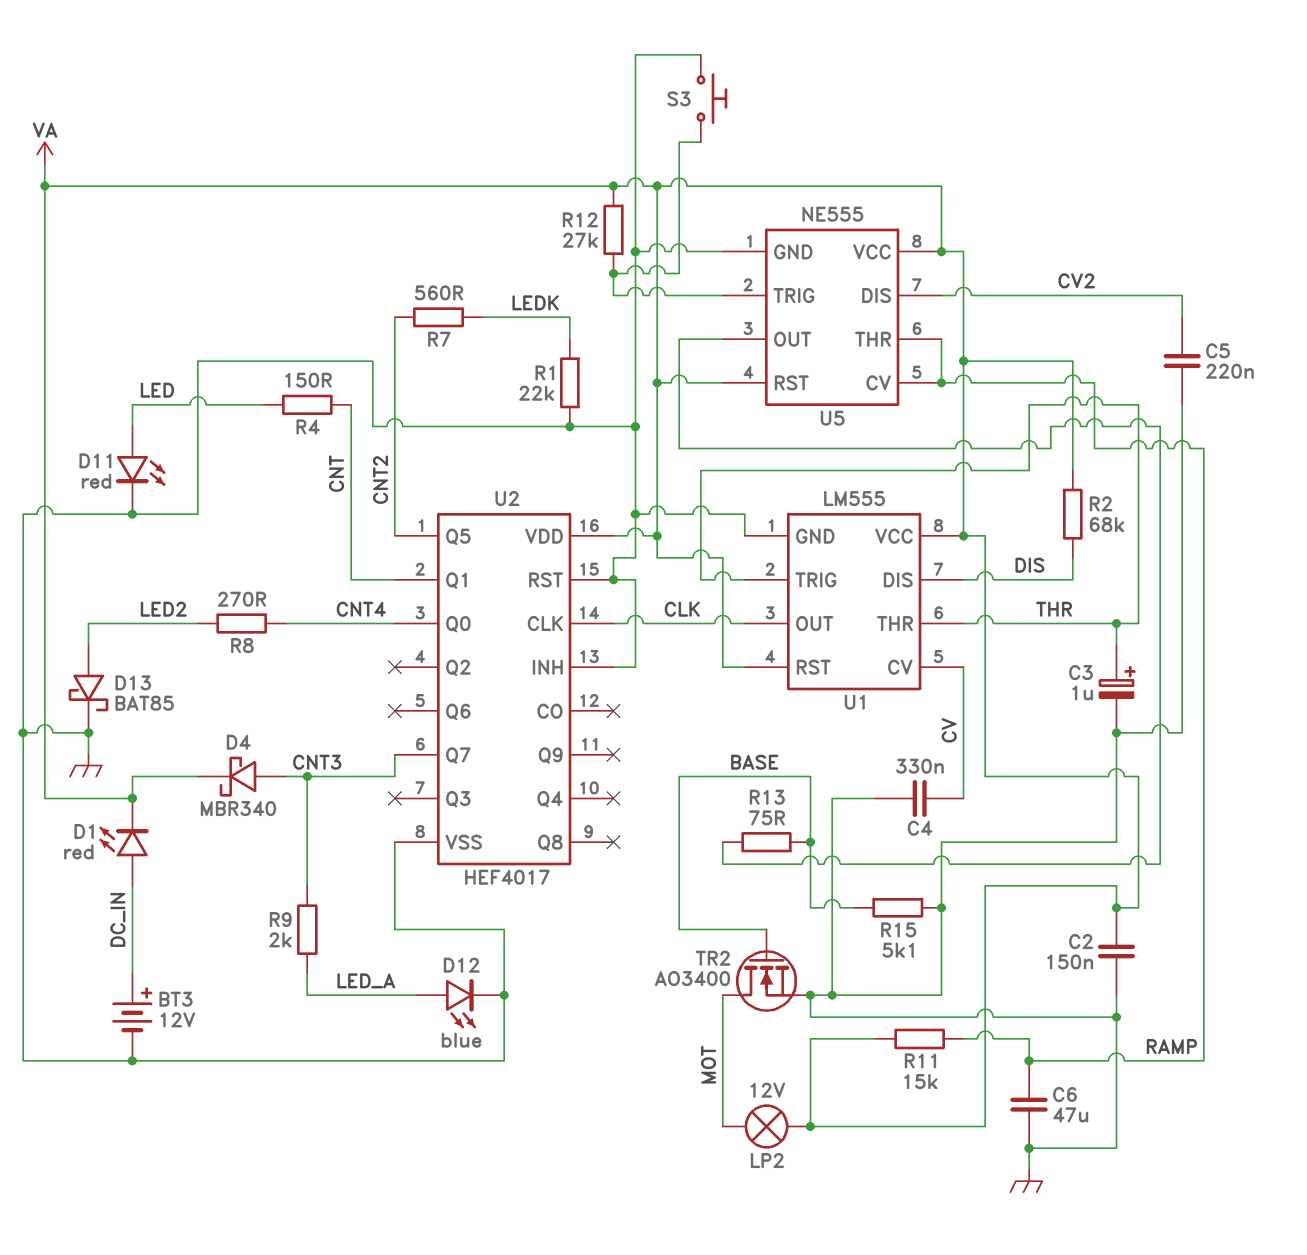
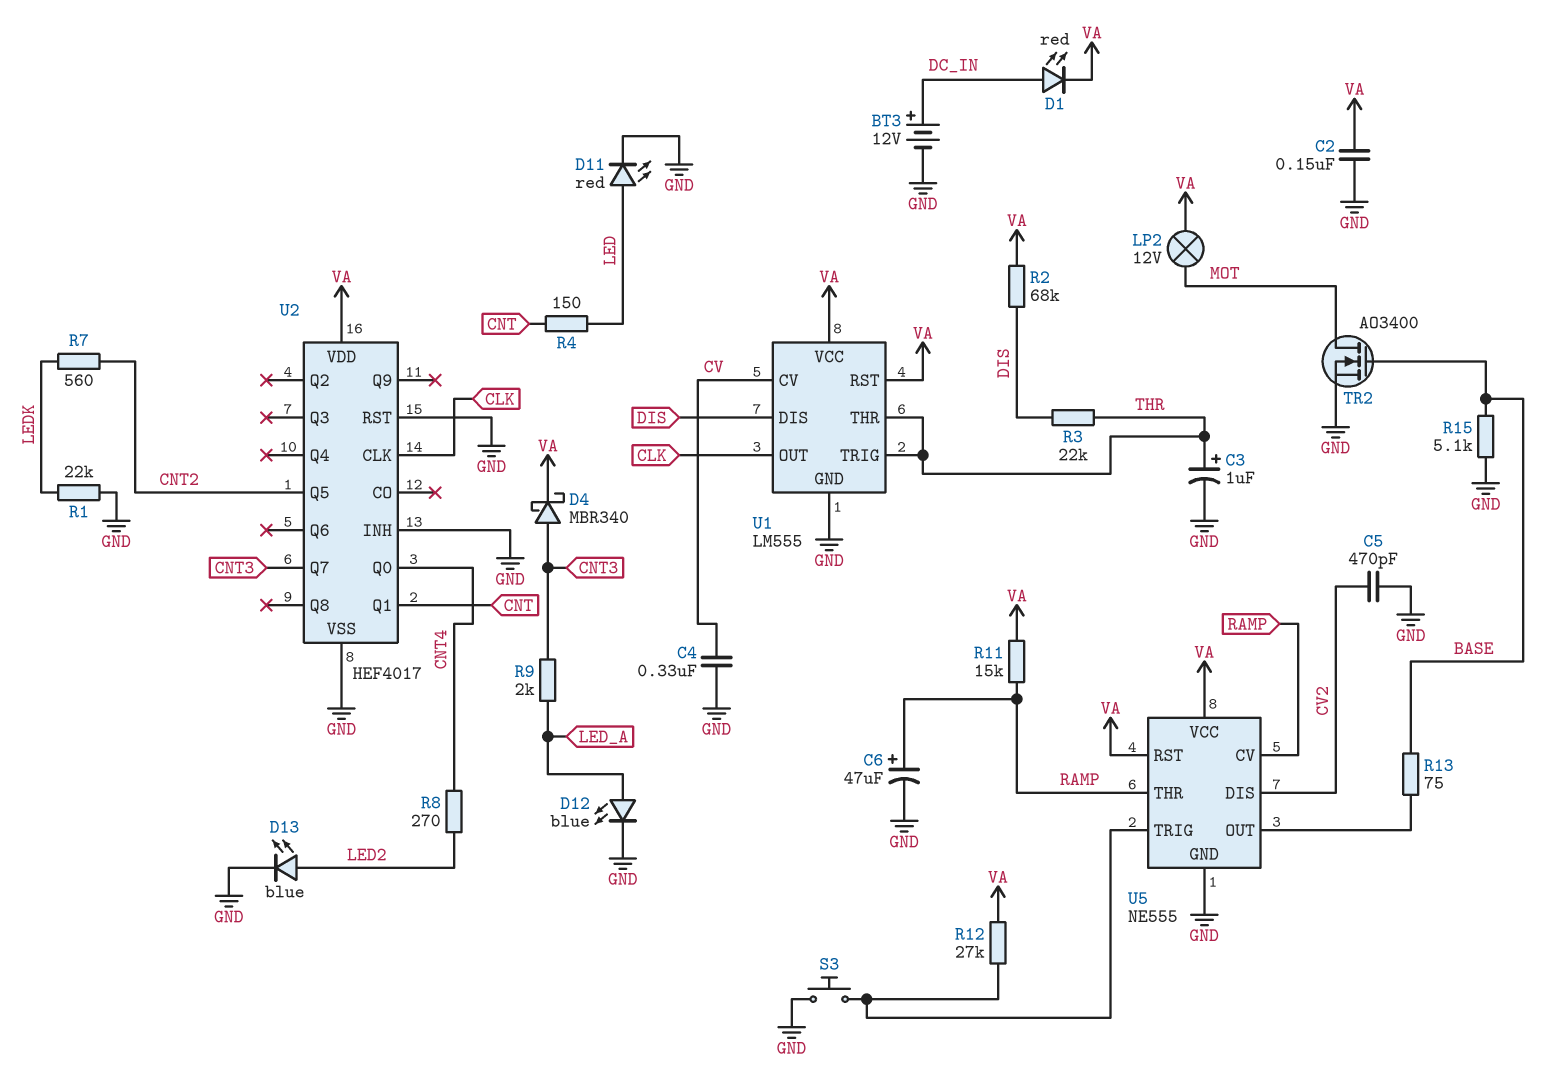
C5: 220nF (CV2, GND) -> 470pF (CV2, GND)
C6: 47uF (GND, RAMP) -> 47uF (plus RAMP, minus GND)
D13: schottky BAT85 (A LED2, K GND) -> LED blue (A LED2, K GND)
R3: none -> 22k (DIS, THR)

